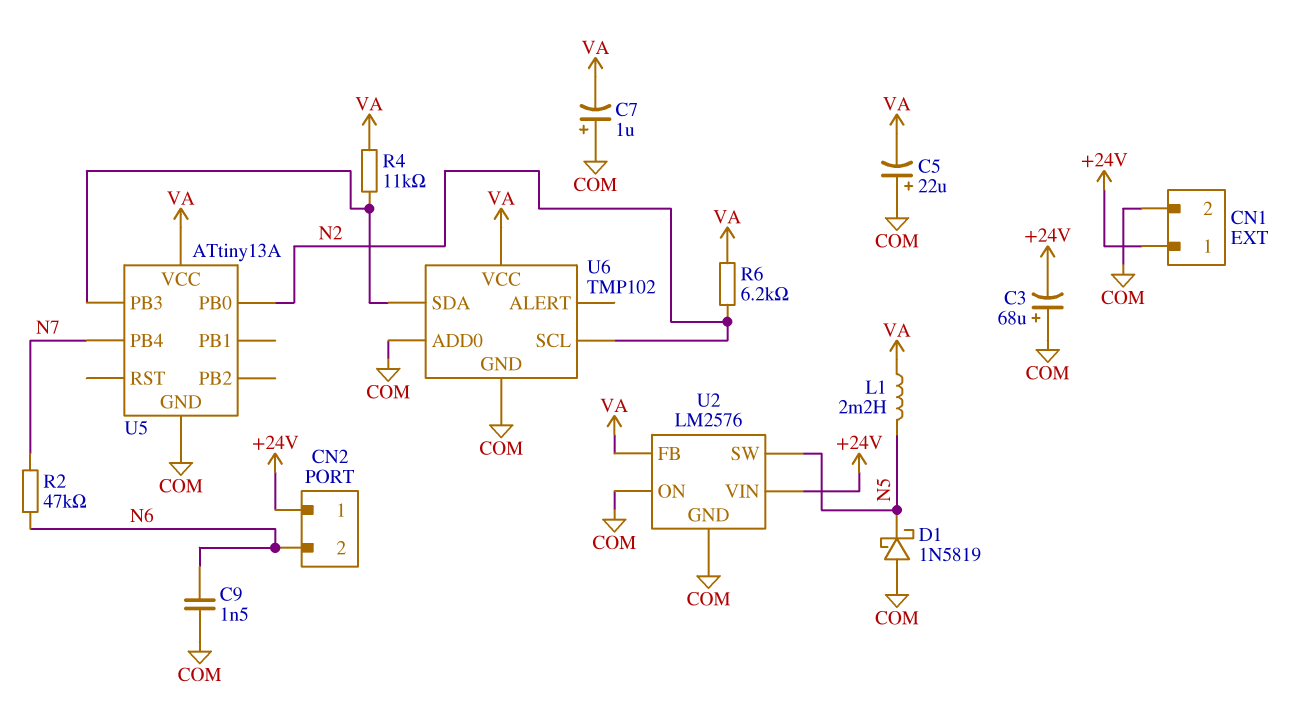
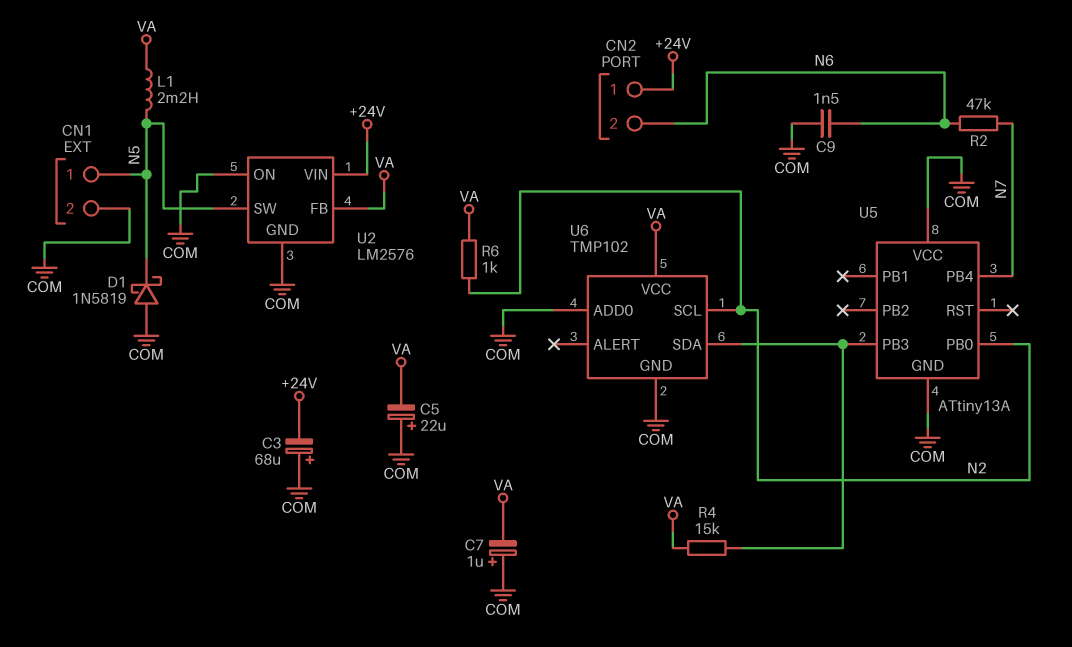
CN1 pin 1: +24V -> N5
R4: 11k (U5/PB3, VA) -> 15k (U5/PB3, VA)
R6: 6.2k (N2, VA) -> 1k (N2, VA)
U5 pin VCC: VA -> COM

